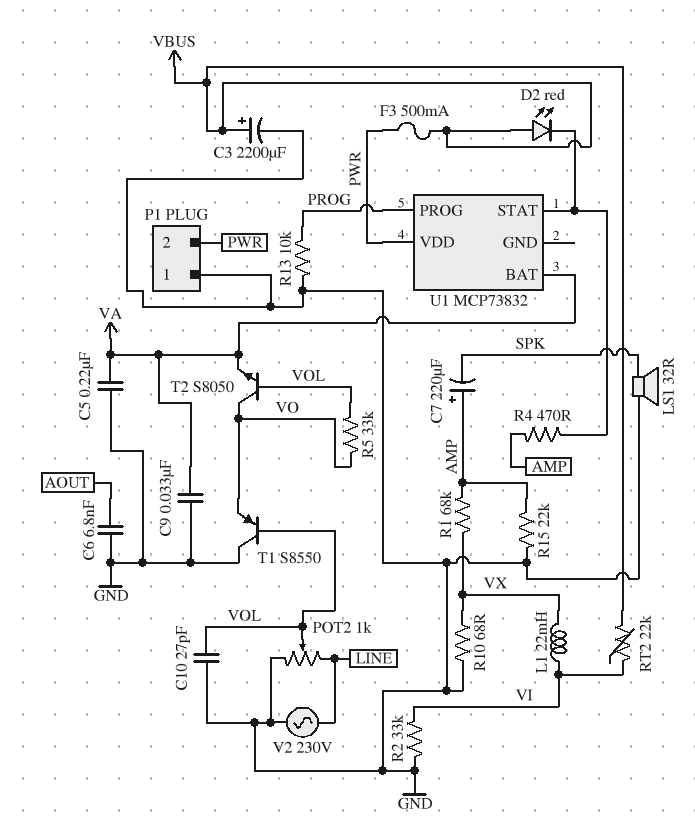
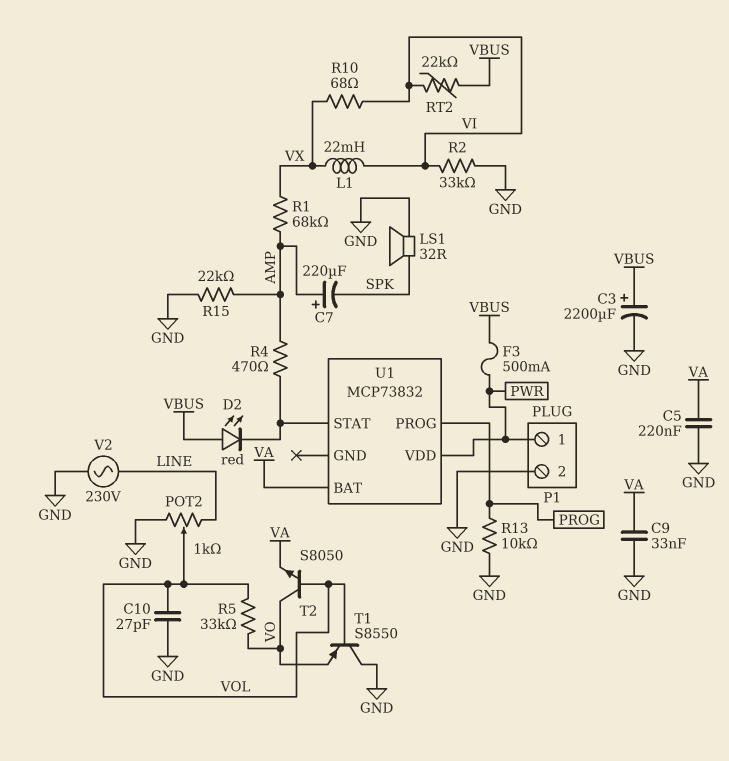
C6: 6.8nF (AOUT, GND) -> none
P1 pin 1: GND -> PWR
P1 pin 2: PWR -> GND
R10: 68 (GND, VX) -> 68 (VI, VX)

